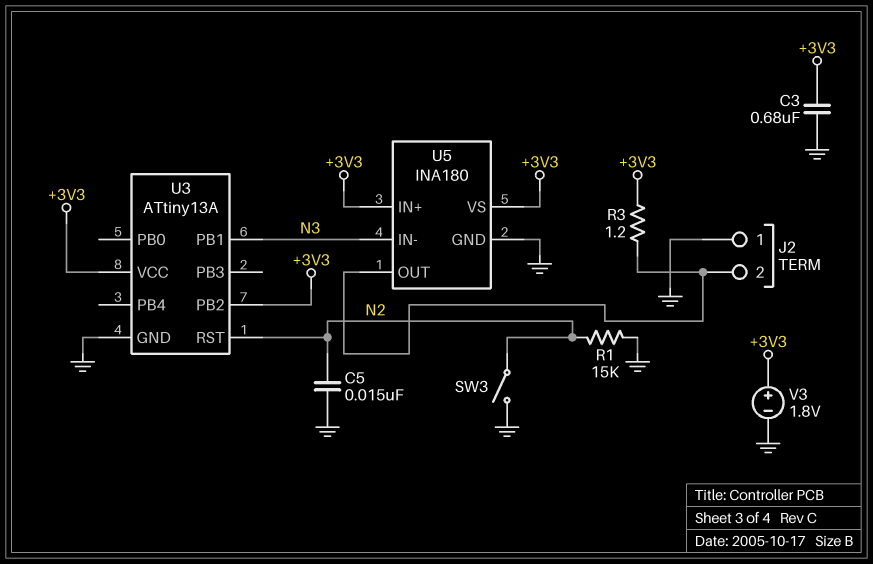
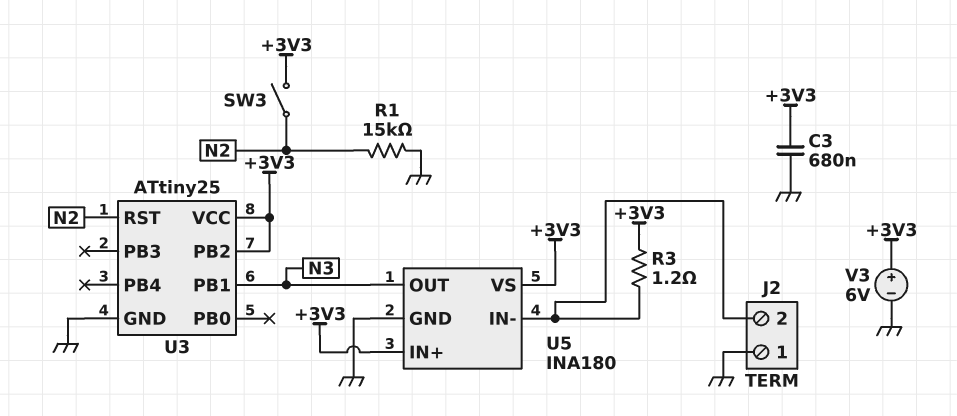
C5: 15nF (GND, N2) -> none
SW3: switch (GND, N2) -> switch (+3V3, N2)
U3: ATtiny13A -> ATtiny25
U5 pin IN-: N3 -> J2/2
U5 pin OUT: J2/2 -> N3
V3: 1.8V (plus +3V3, minus GND) -> 6V (plus +3V3, minus GND)

